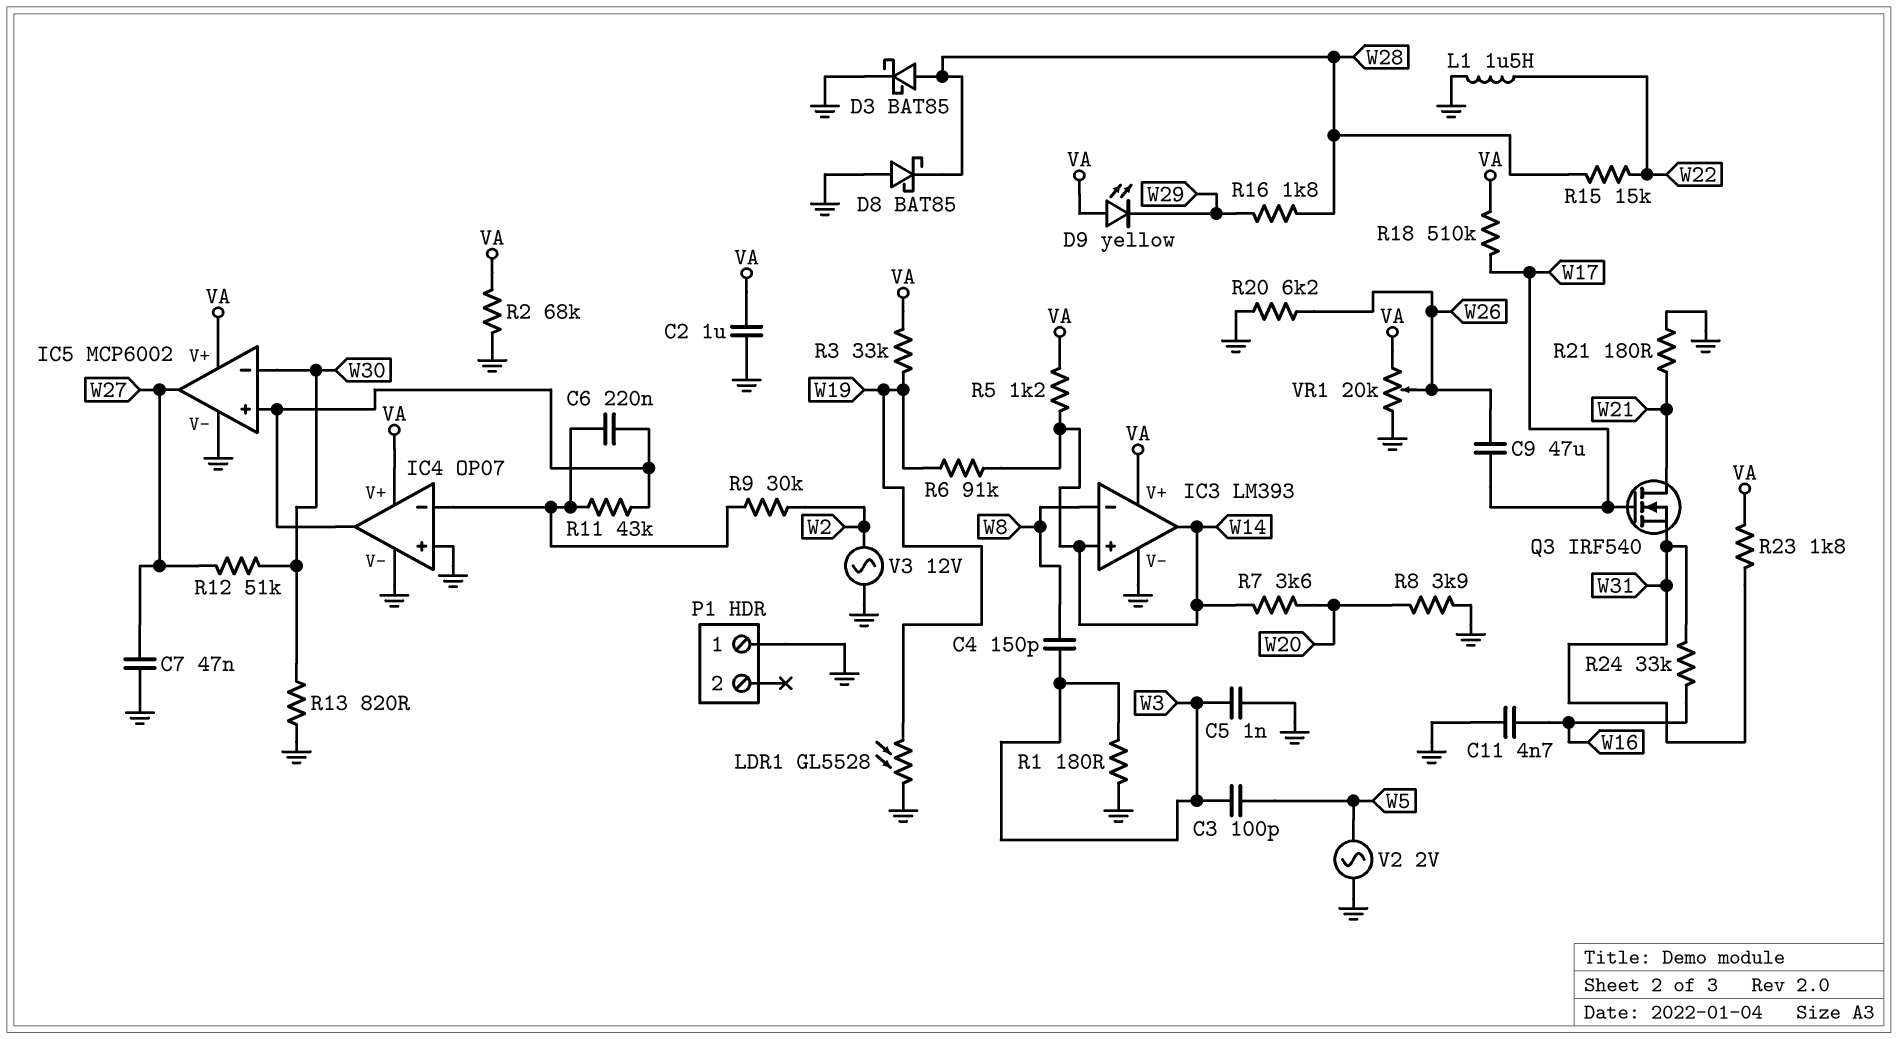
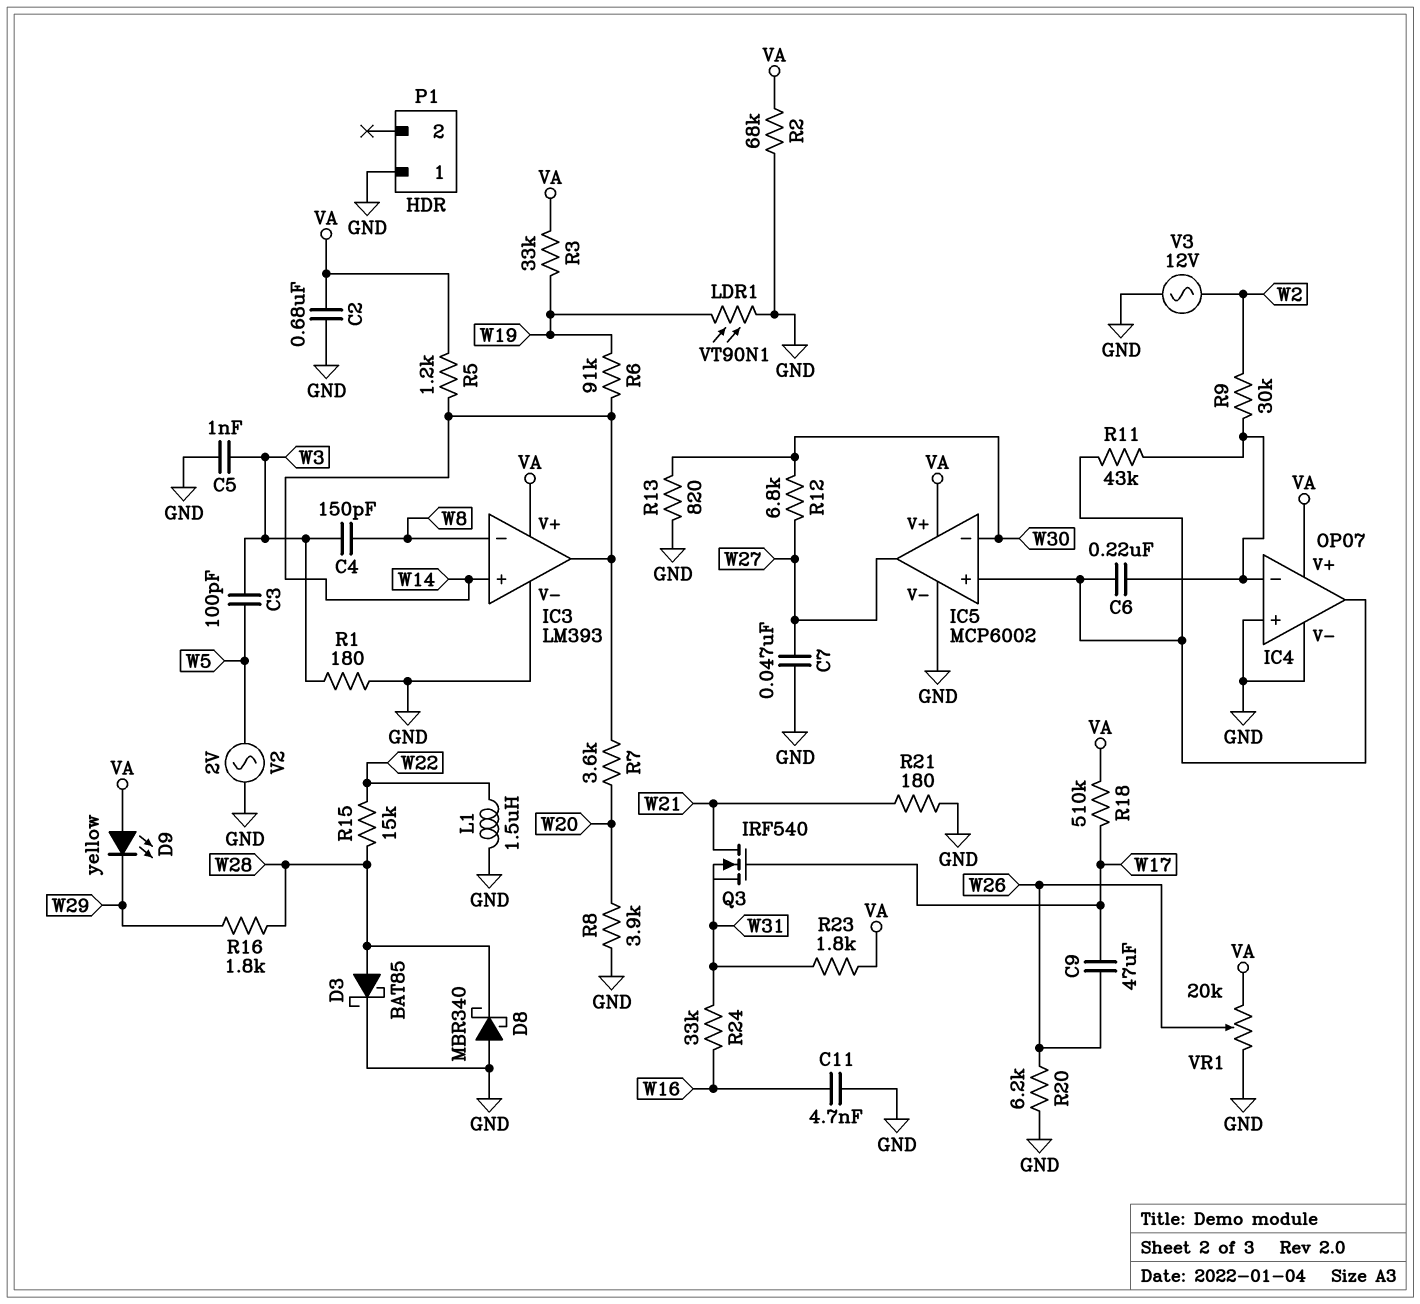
C2: 1uF (GND, VA) -> 680nF (GND, VA)
D8: schottky BAT85 (A GND, K W28) -> schottky MBR340 (A GND, K W28)
LDR1: GL5528 (GND, W19) -> VT90N1 (GND, W19)
R12: 51k (W27, W30) -> 6.8k (W27, W30)

